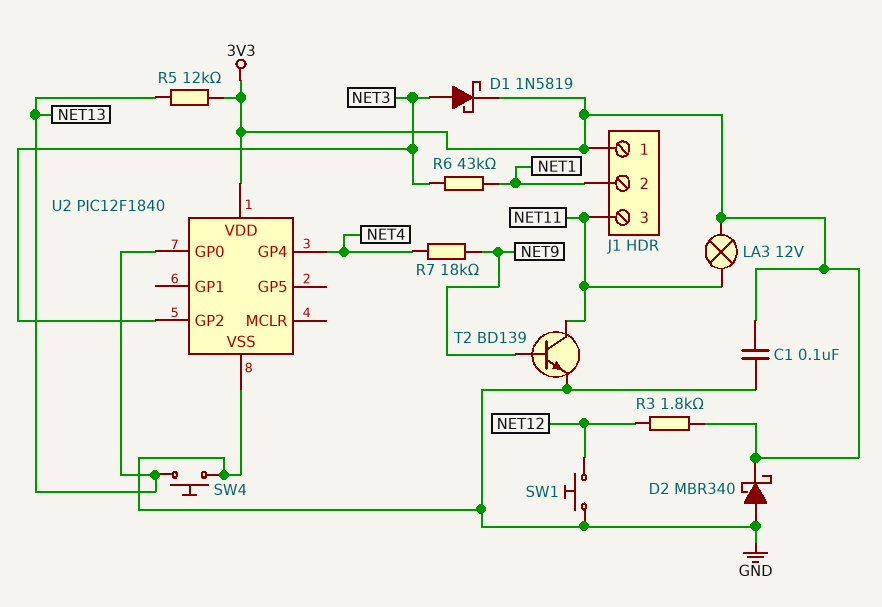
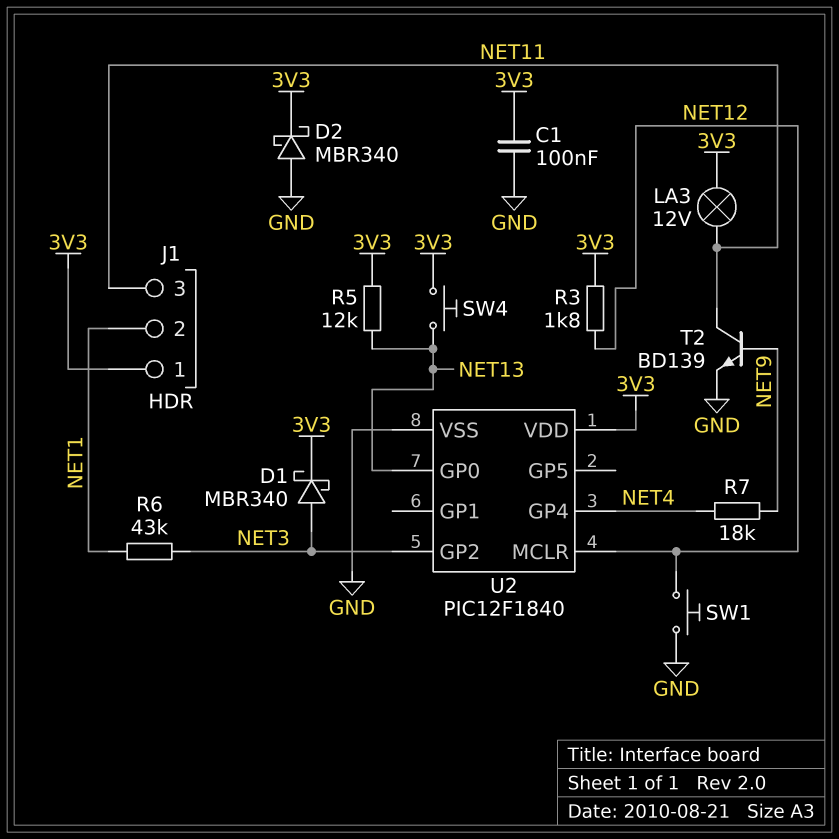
D1: schottky 1N5819 (A NET3, K 3V3) -> schottky MBR340 (A NET3, K 3V3)
SW4: button (GND, NET13) -> button (3V3, NET13)
U2 pin MCLR: none -> NET12

